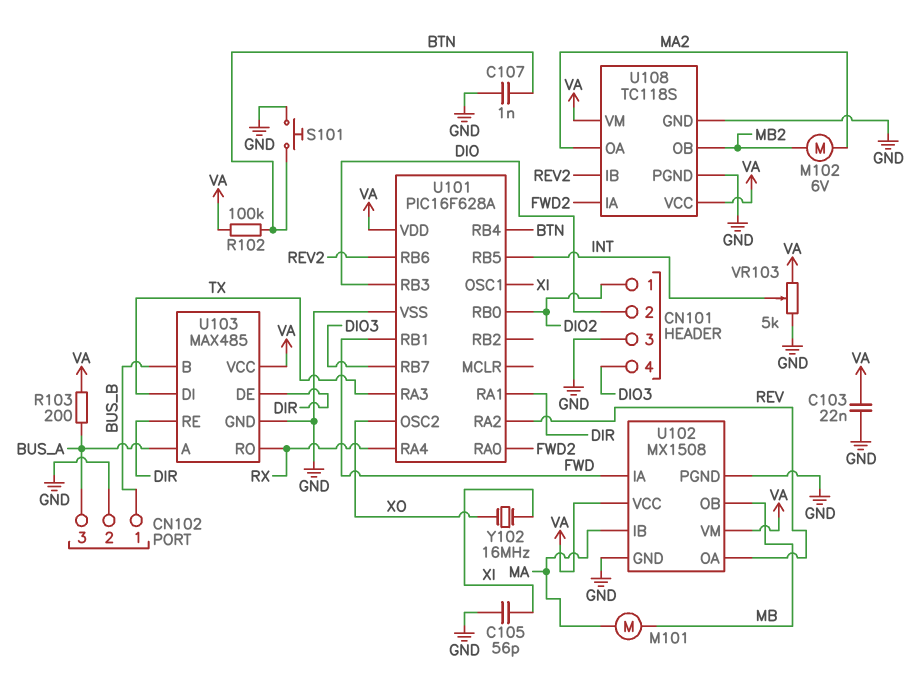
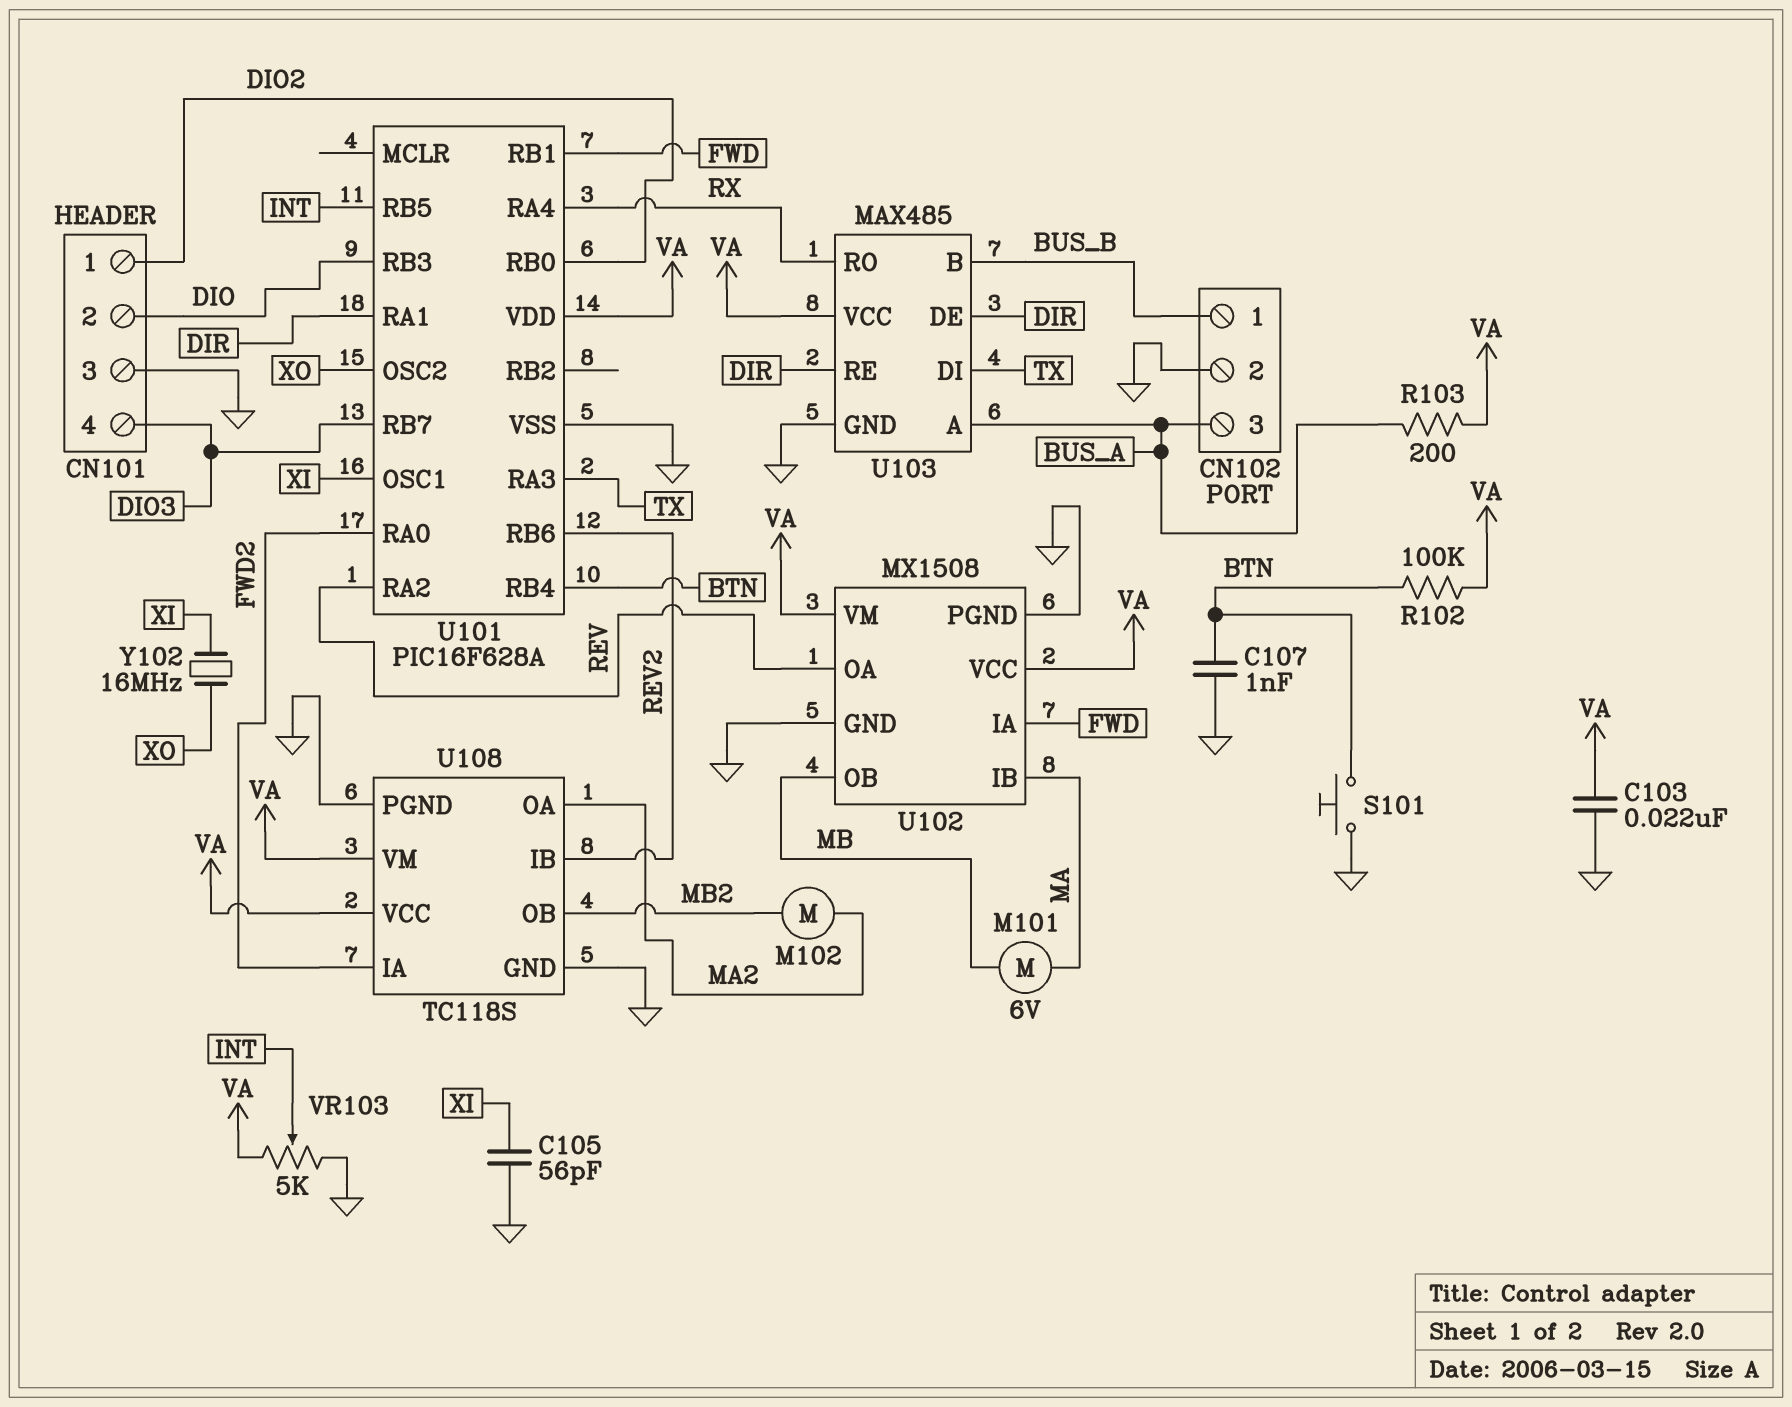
M101: motor (MA, MB) -> motor 6V (MA, MB)
M102: motor 6V (MA2, MB2) -> motor (MA2, MB2)

